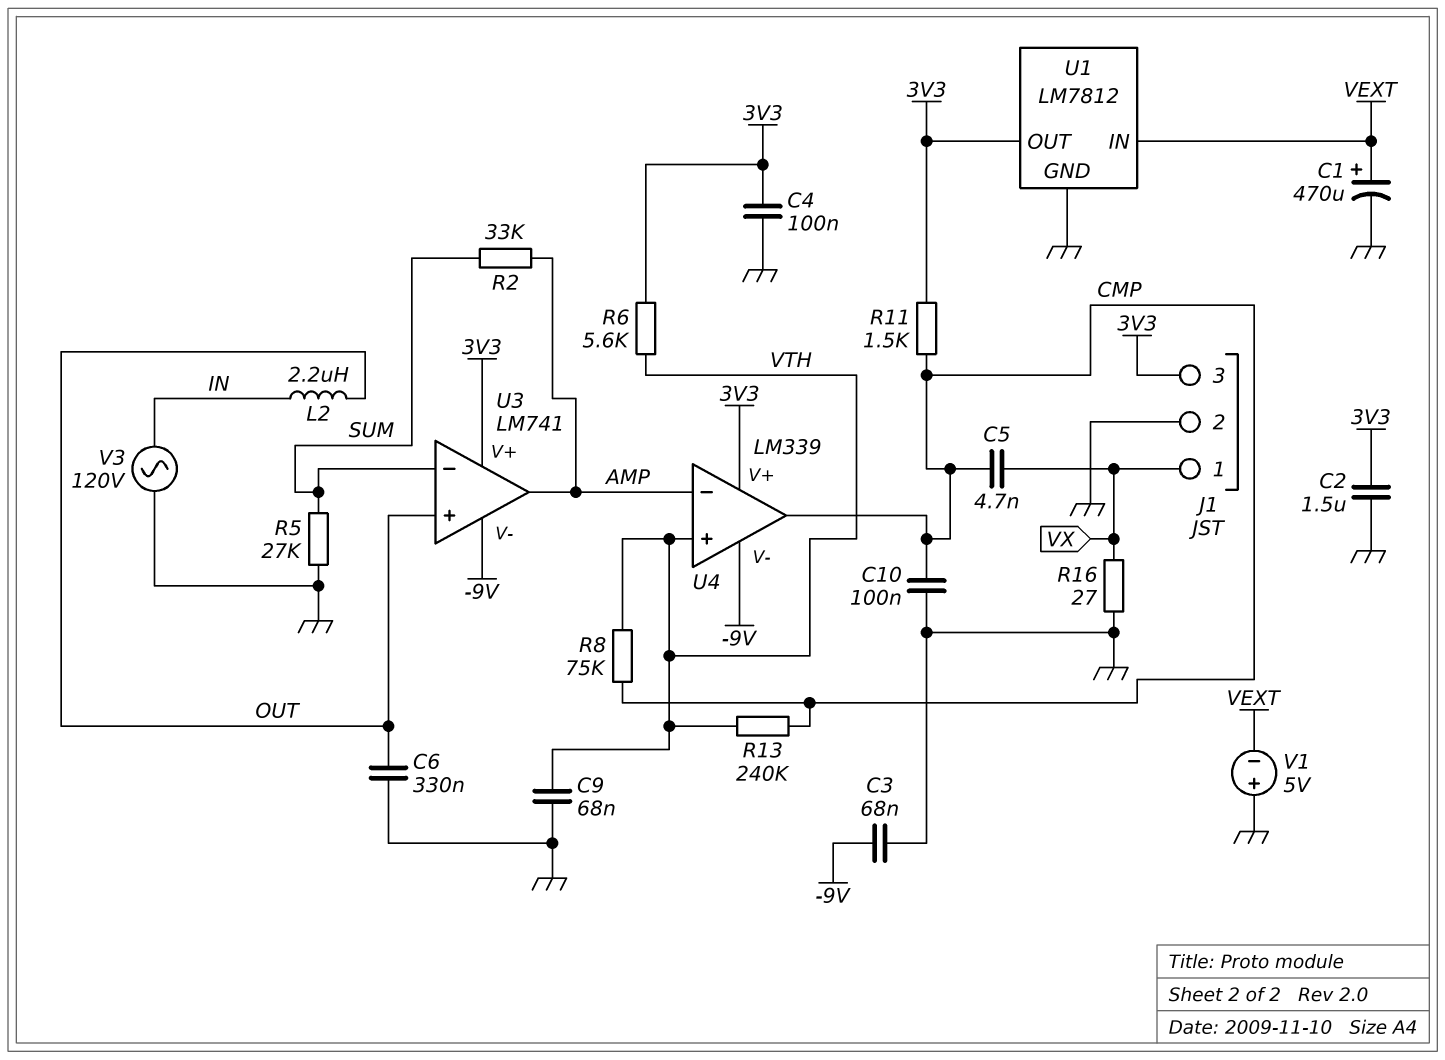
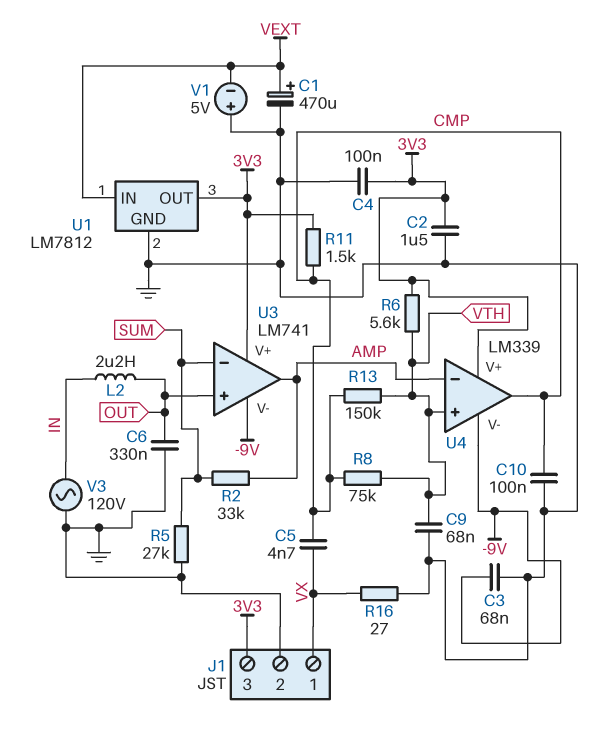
R13: 240k (CMP, VTH) -> 150k (CMP, VTH)

